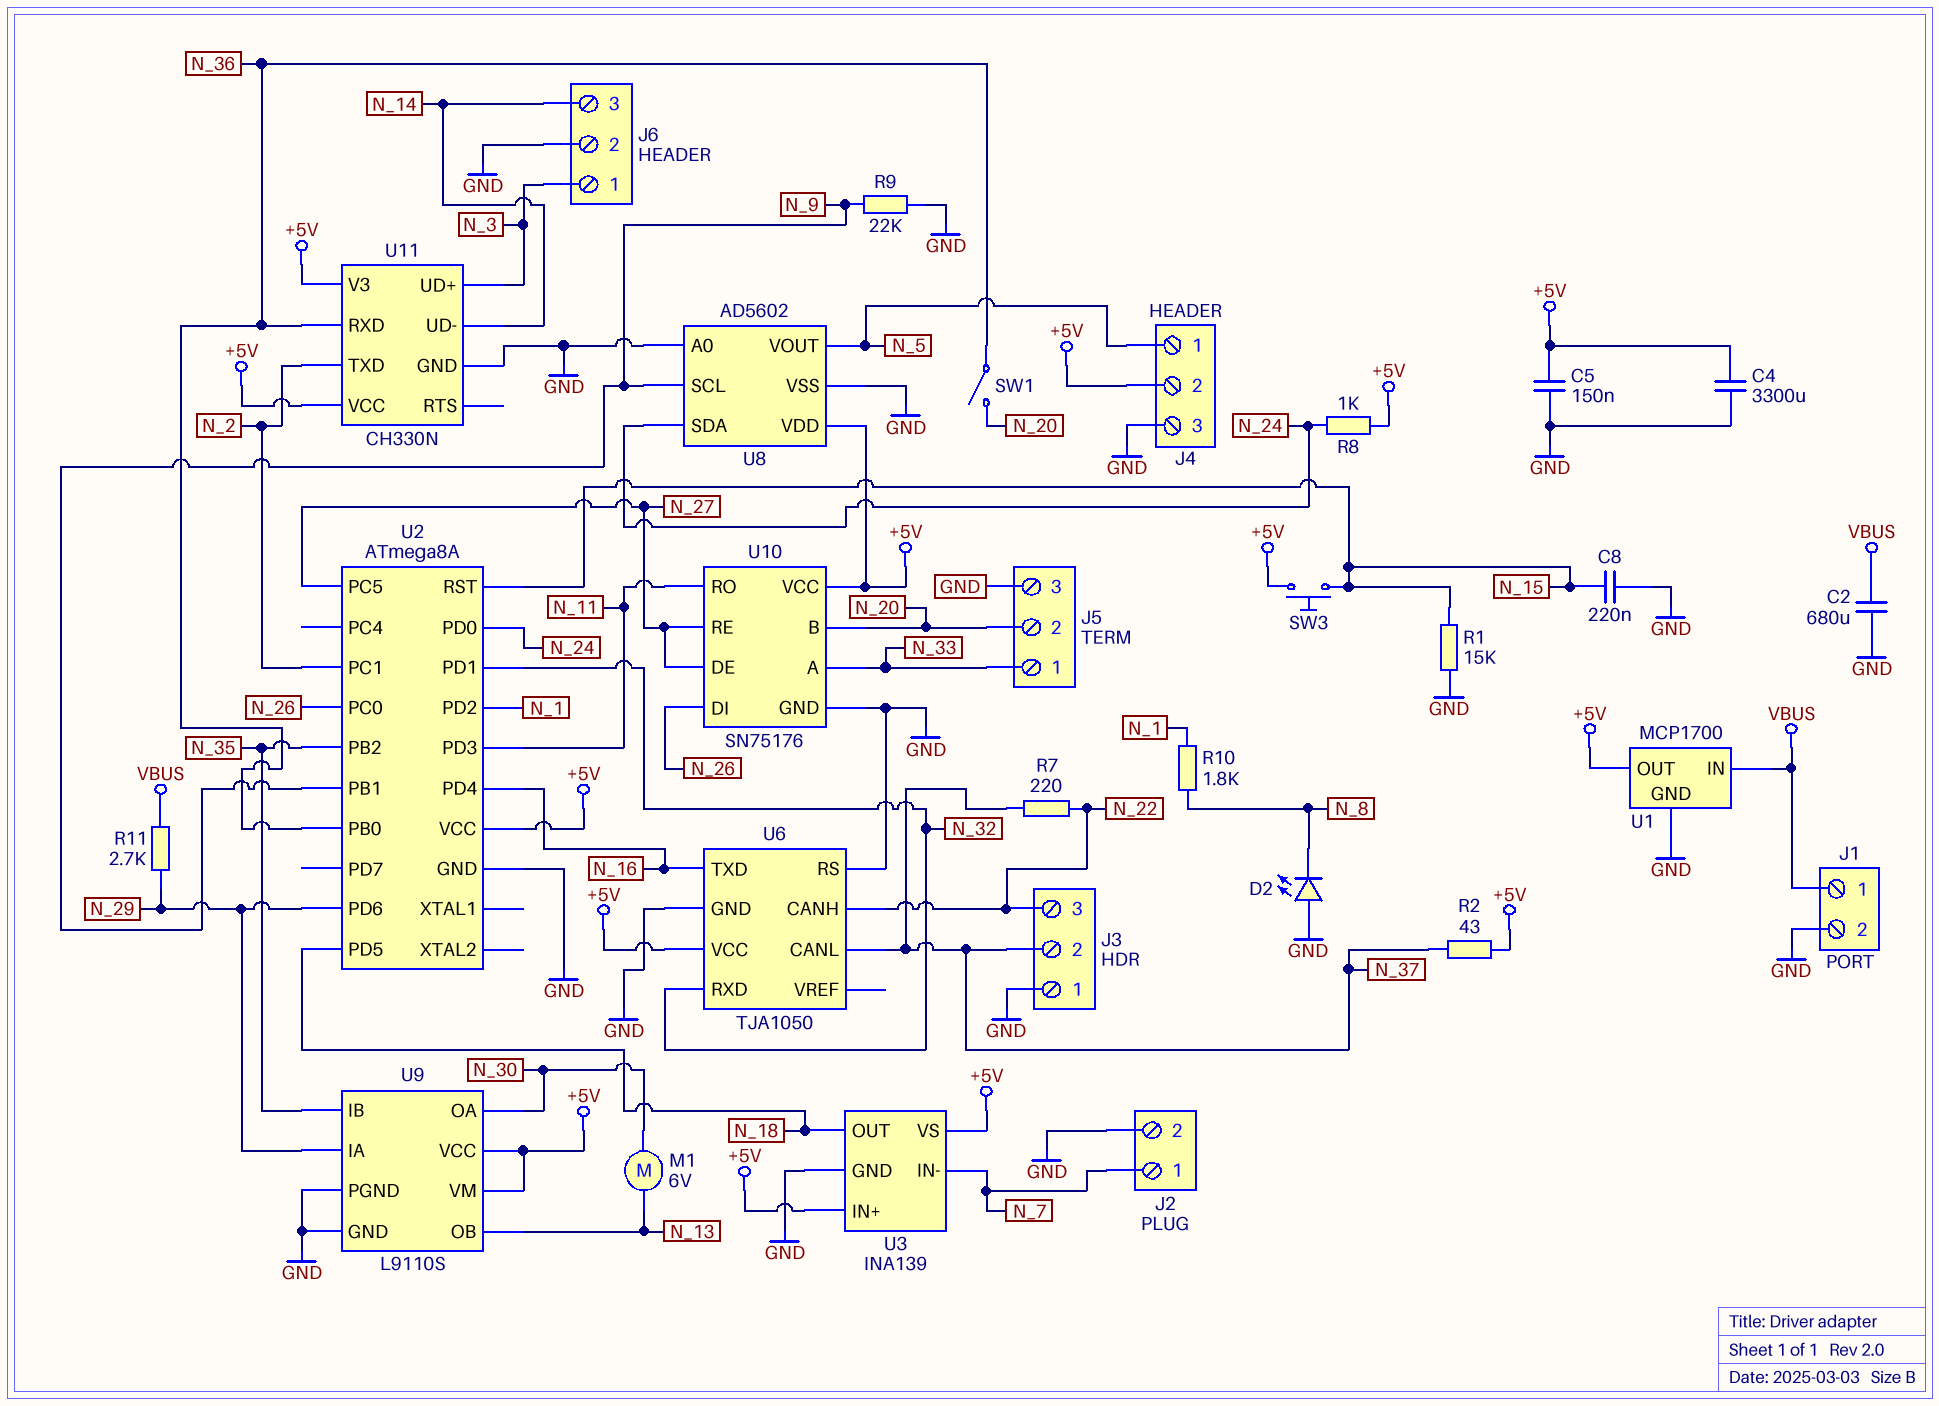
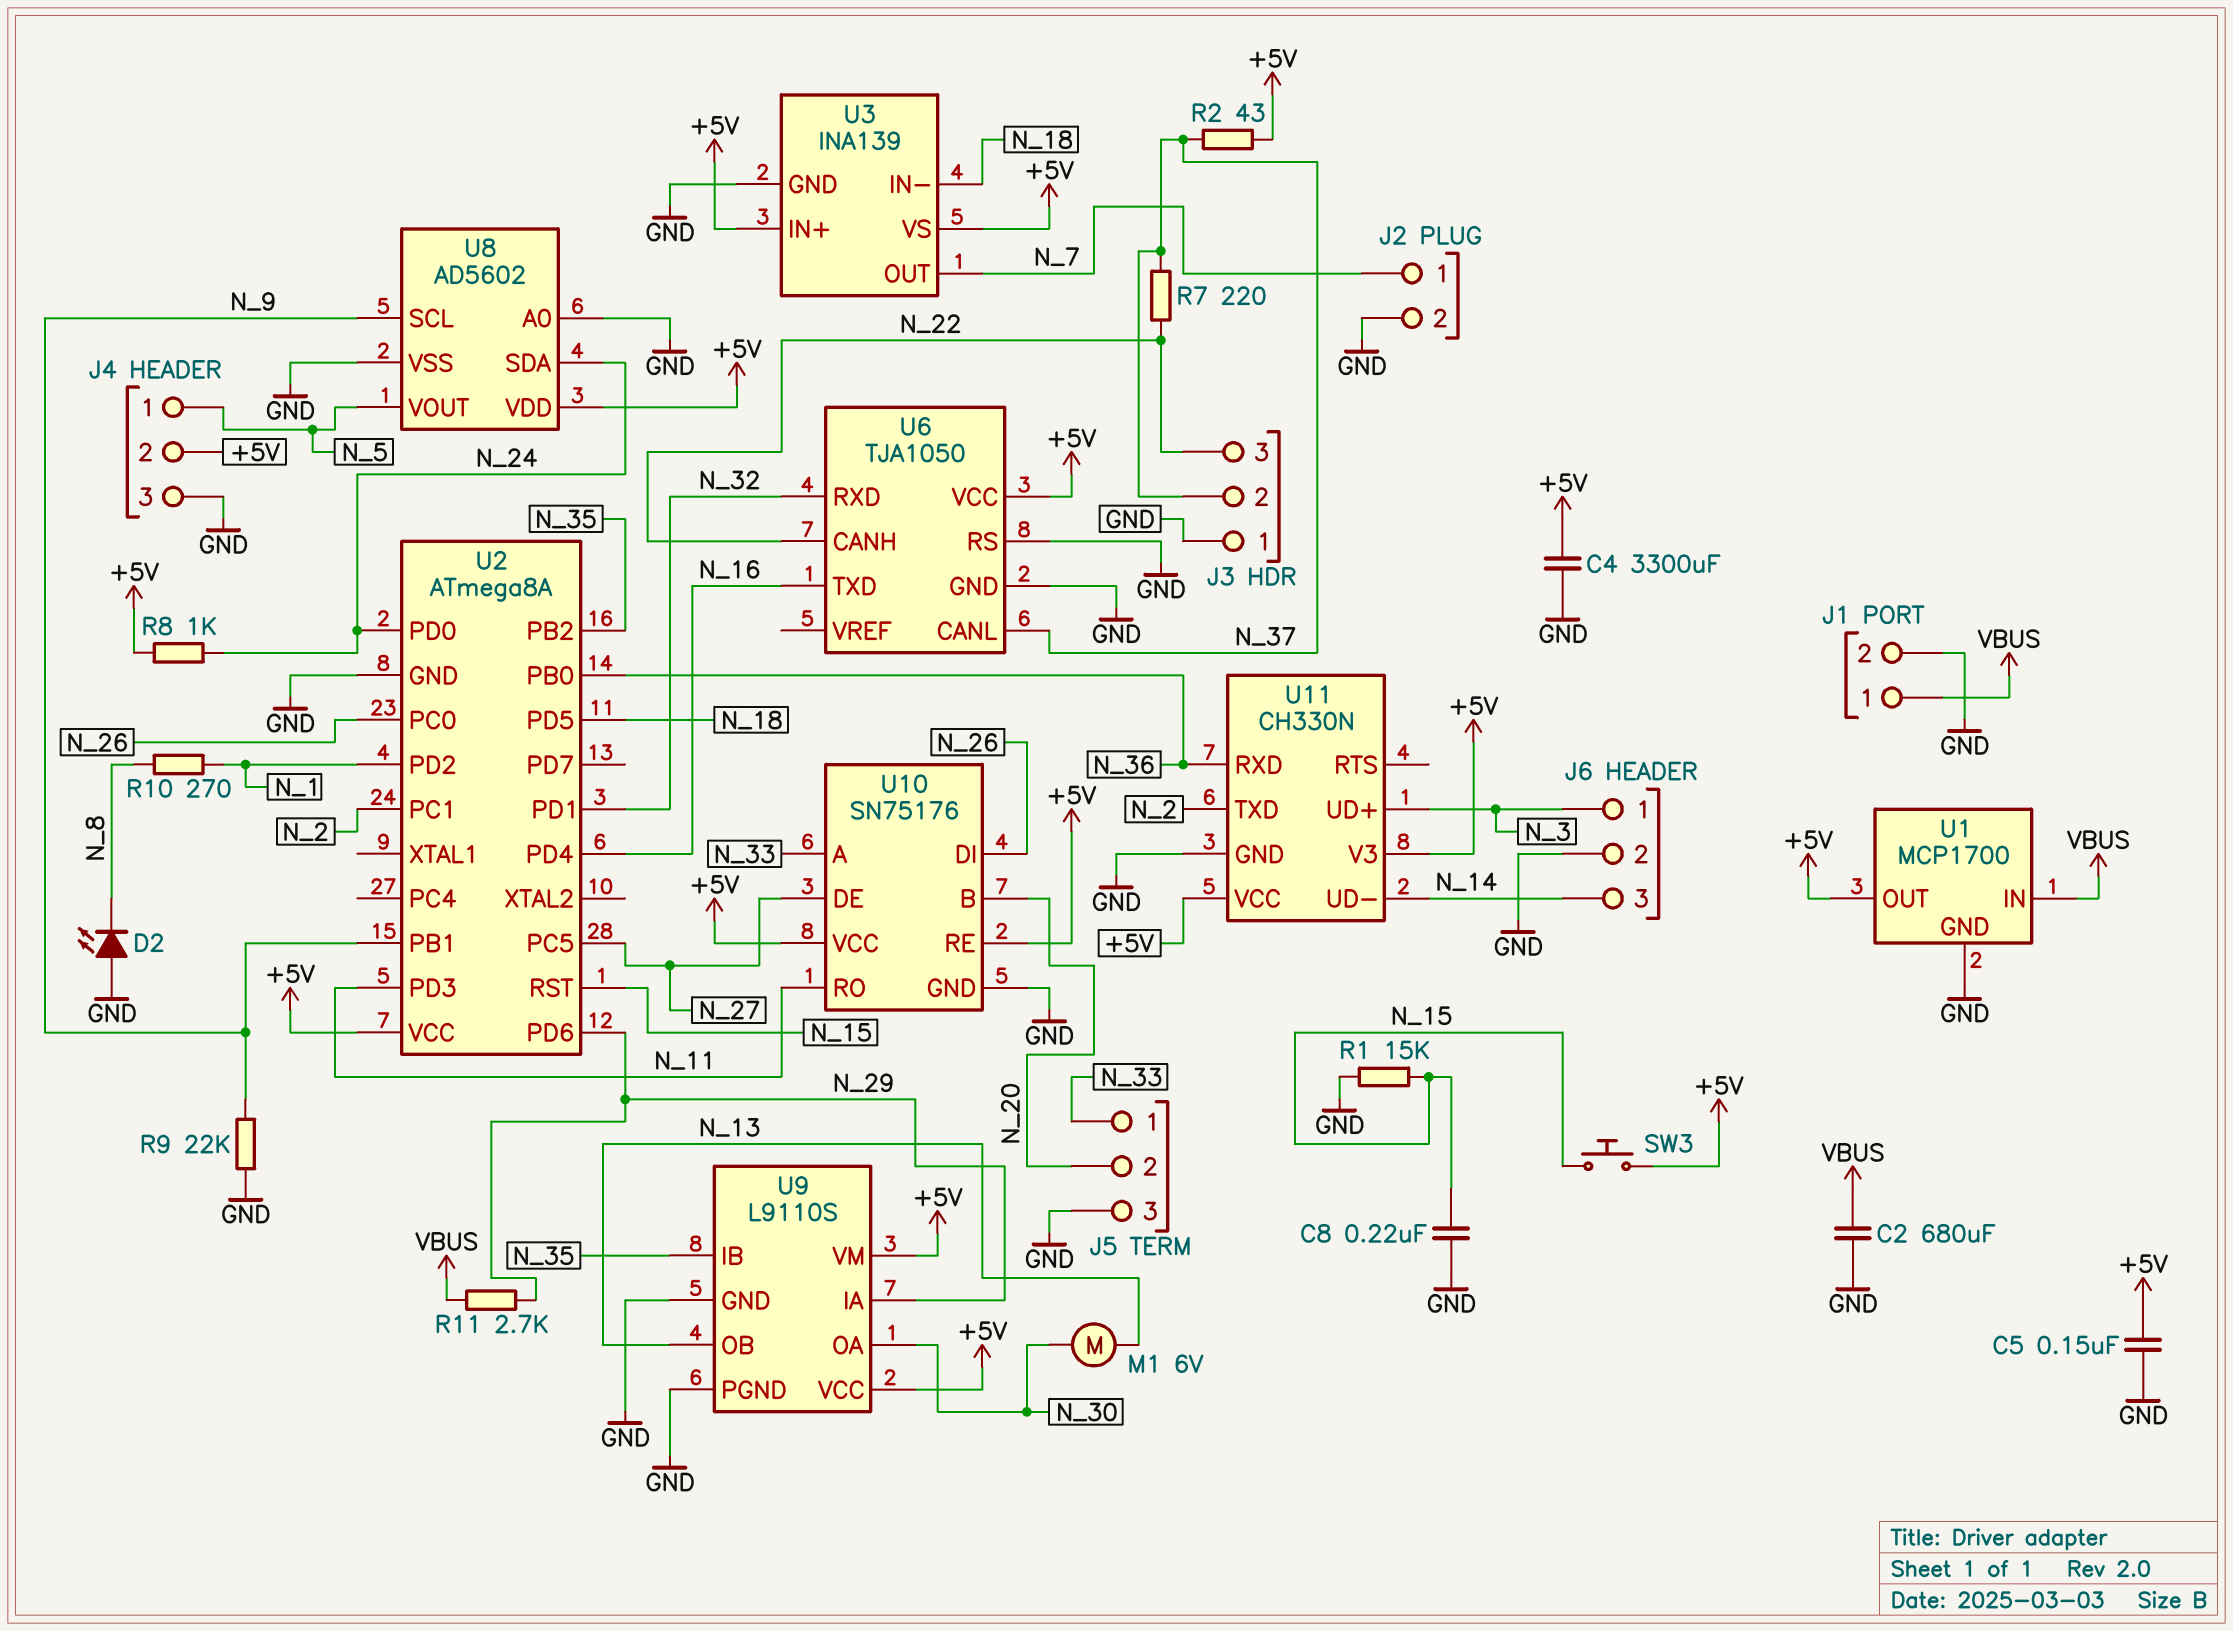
R10: 1.8k (N_1, N_8) -> 270 (N_1, N_8)
SW1: switch (N_20, N_36) -> none
U3 pin IN-: N_7 -> N_18
U3 pin OUT: N_18 -> N_7
U10 pin RE: N_27 -> +5V

